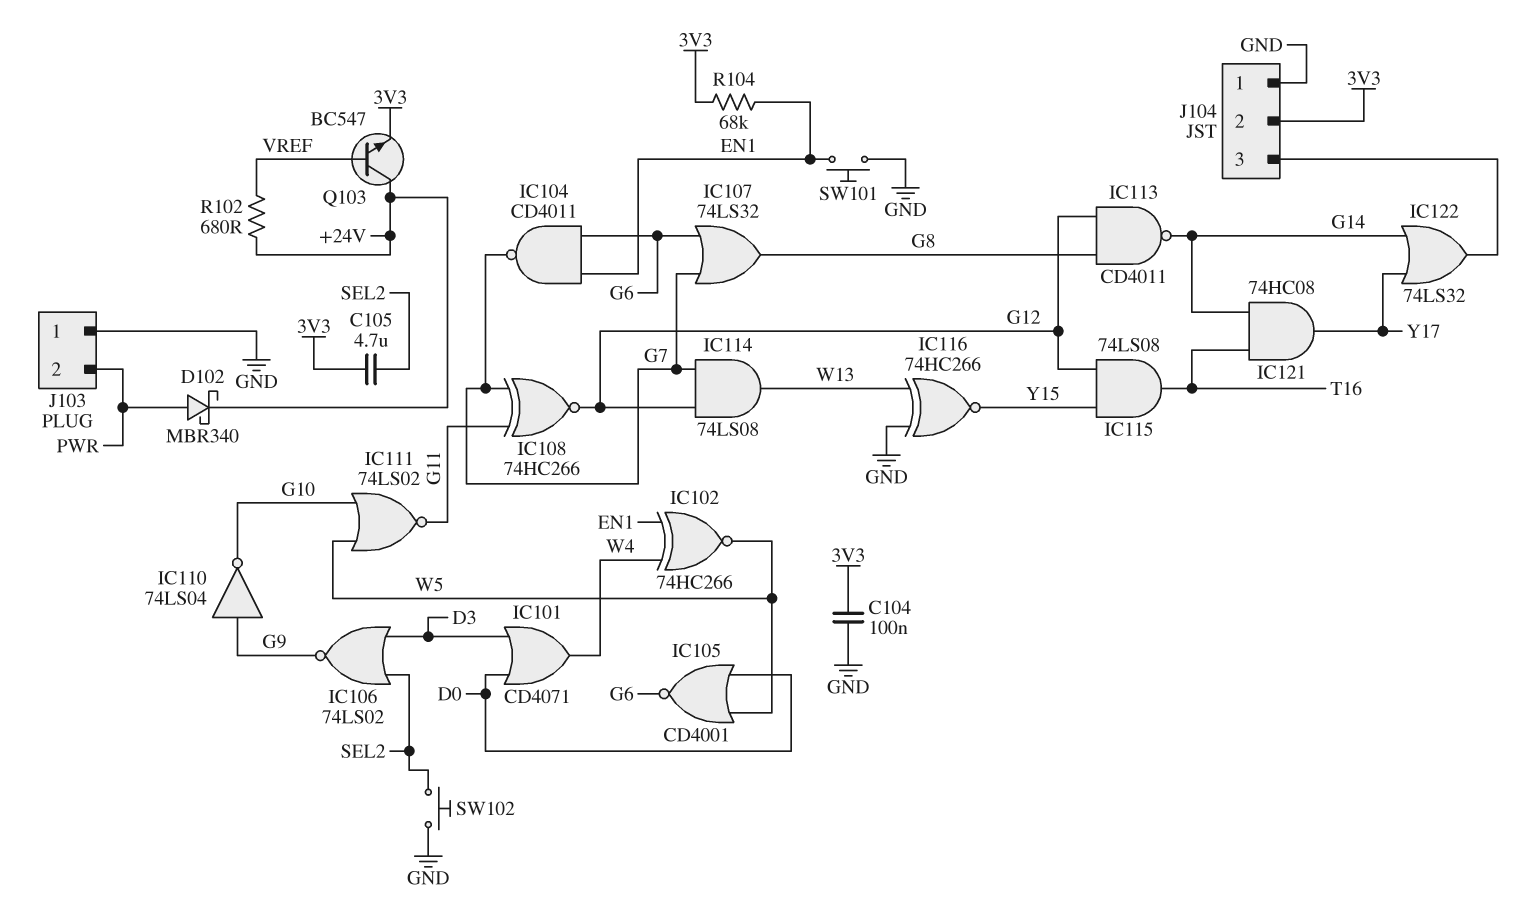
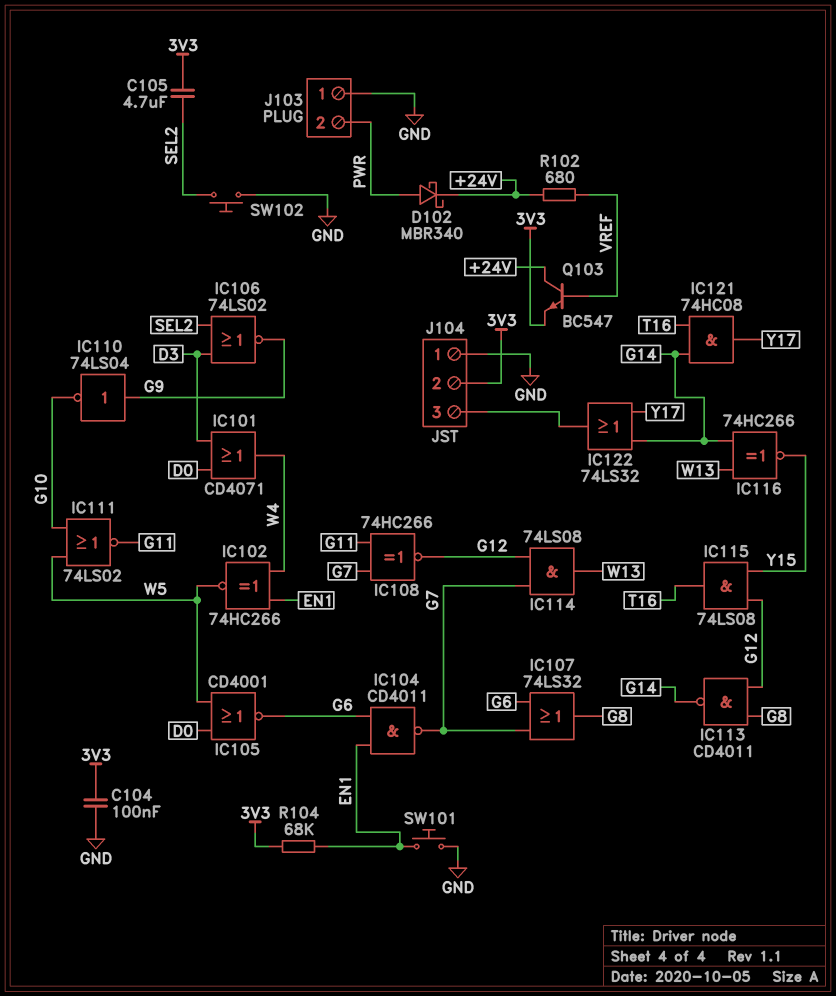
IC116: XNOR 74HC266 (in GND, in W13, out Y15) -> XNOR 74HC266 (in G14, in W13, out Y15)

